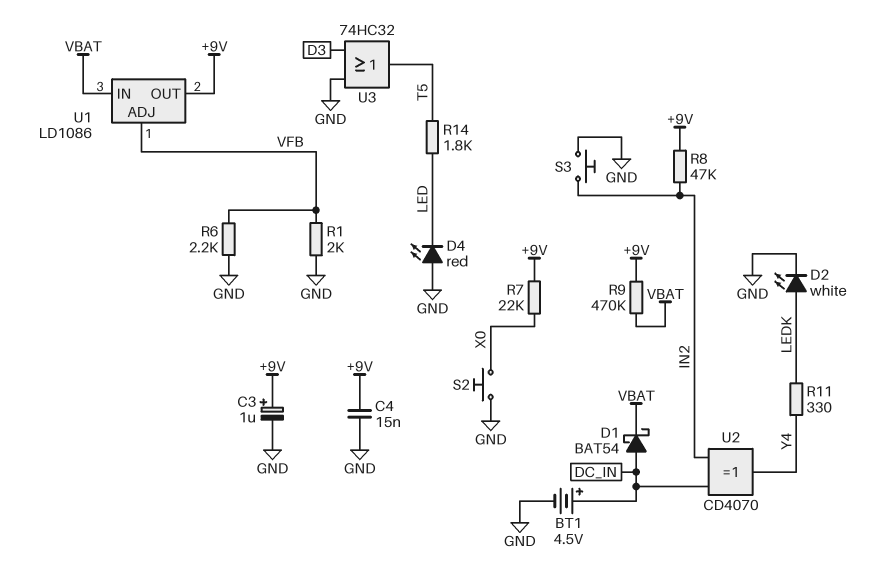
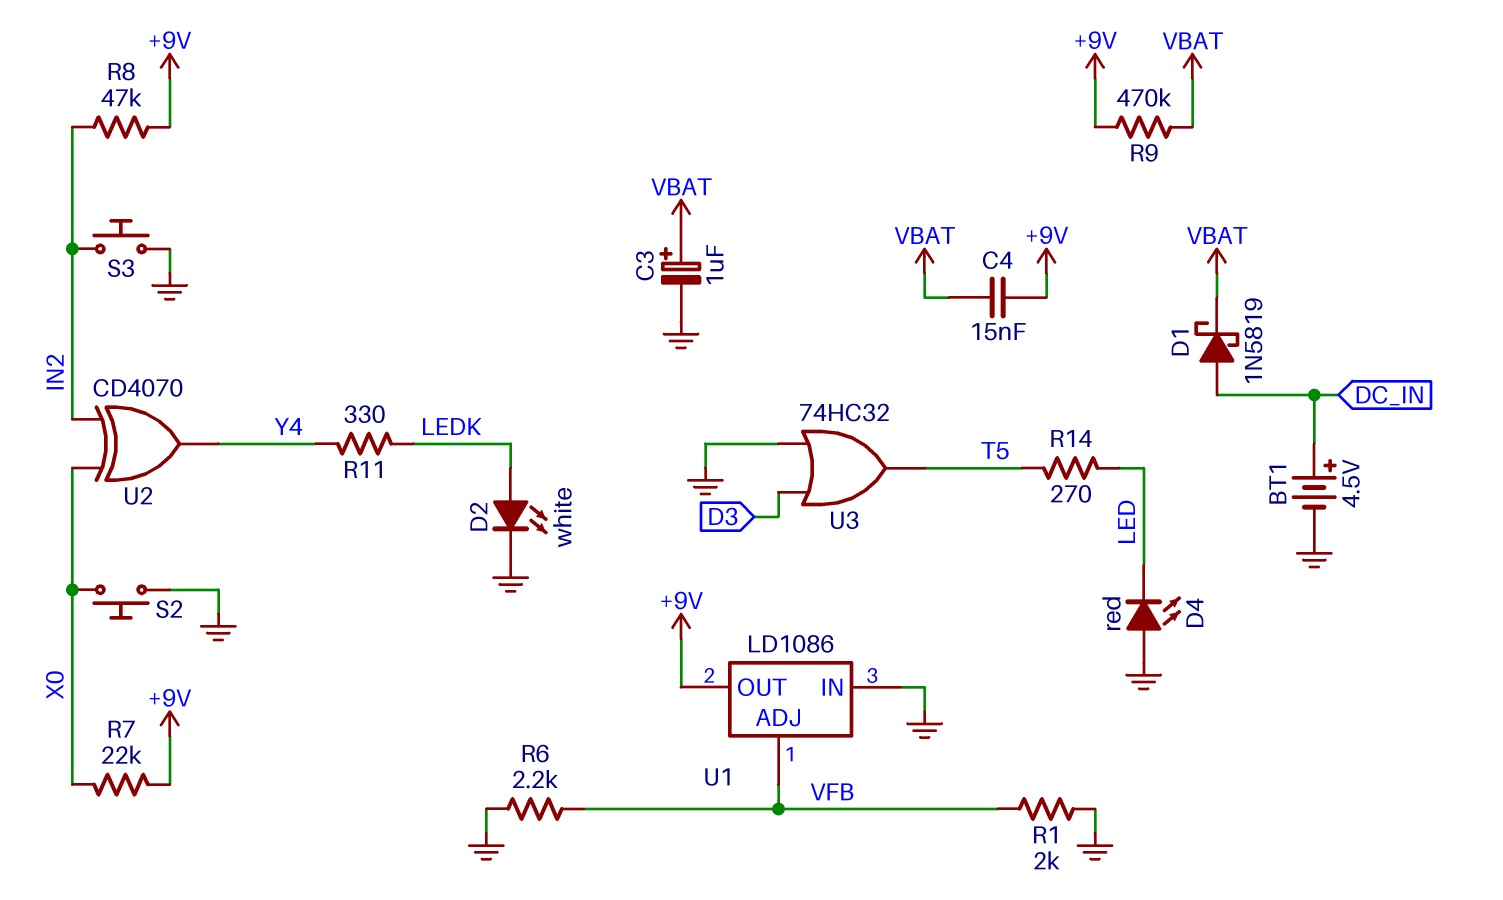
C3: 1uF (plus +9V, minus GND) -> 1uF (plus VBAT, minus GND)
C4: 15nF (+9V, GND) -> 15nF (+9V, VBAT)
D1: schottky BAT54 (A DC_IN, K VBAT) -> schottky 1N5819 (A DC_IN, K VBAT)
R14: 1.8k (LED, T5) -> 270 (LED, T5)
U1 pin IN: VBAT -> GND
U2: XOR CD4070 (in DC_IN, in IN2, out Y4) -> XOR CD4070 (in IN2, in X0, out Y4)

